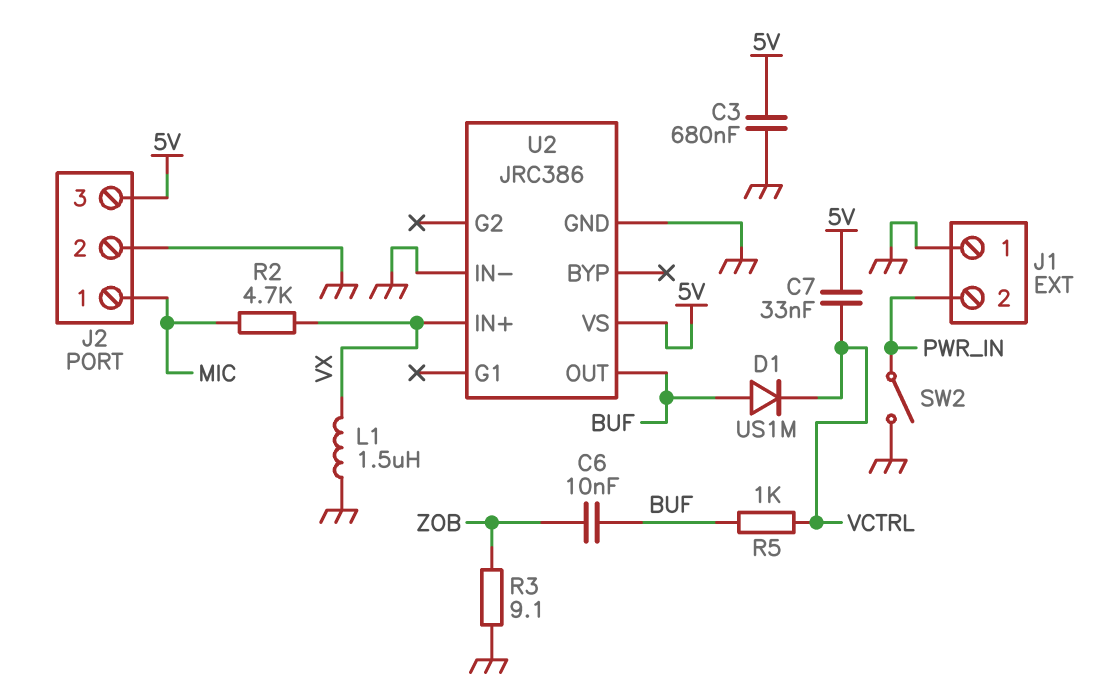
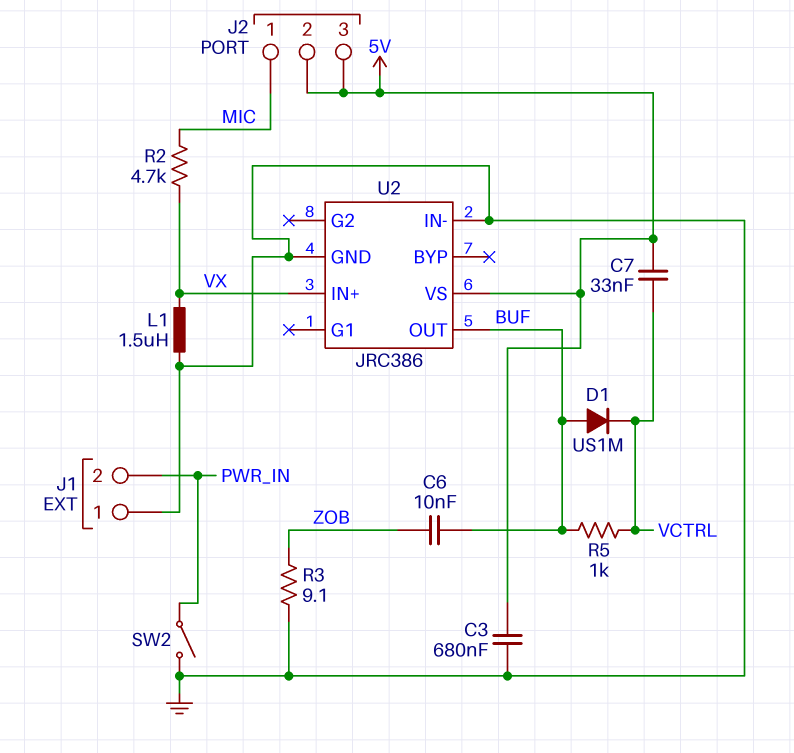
J2 pin 2: GND -> 5V

